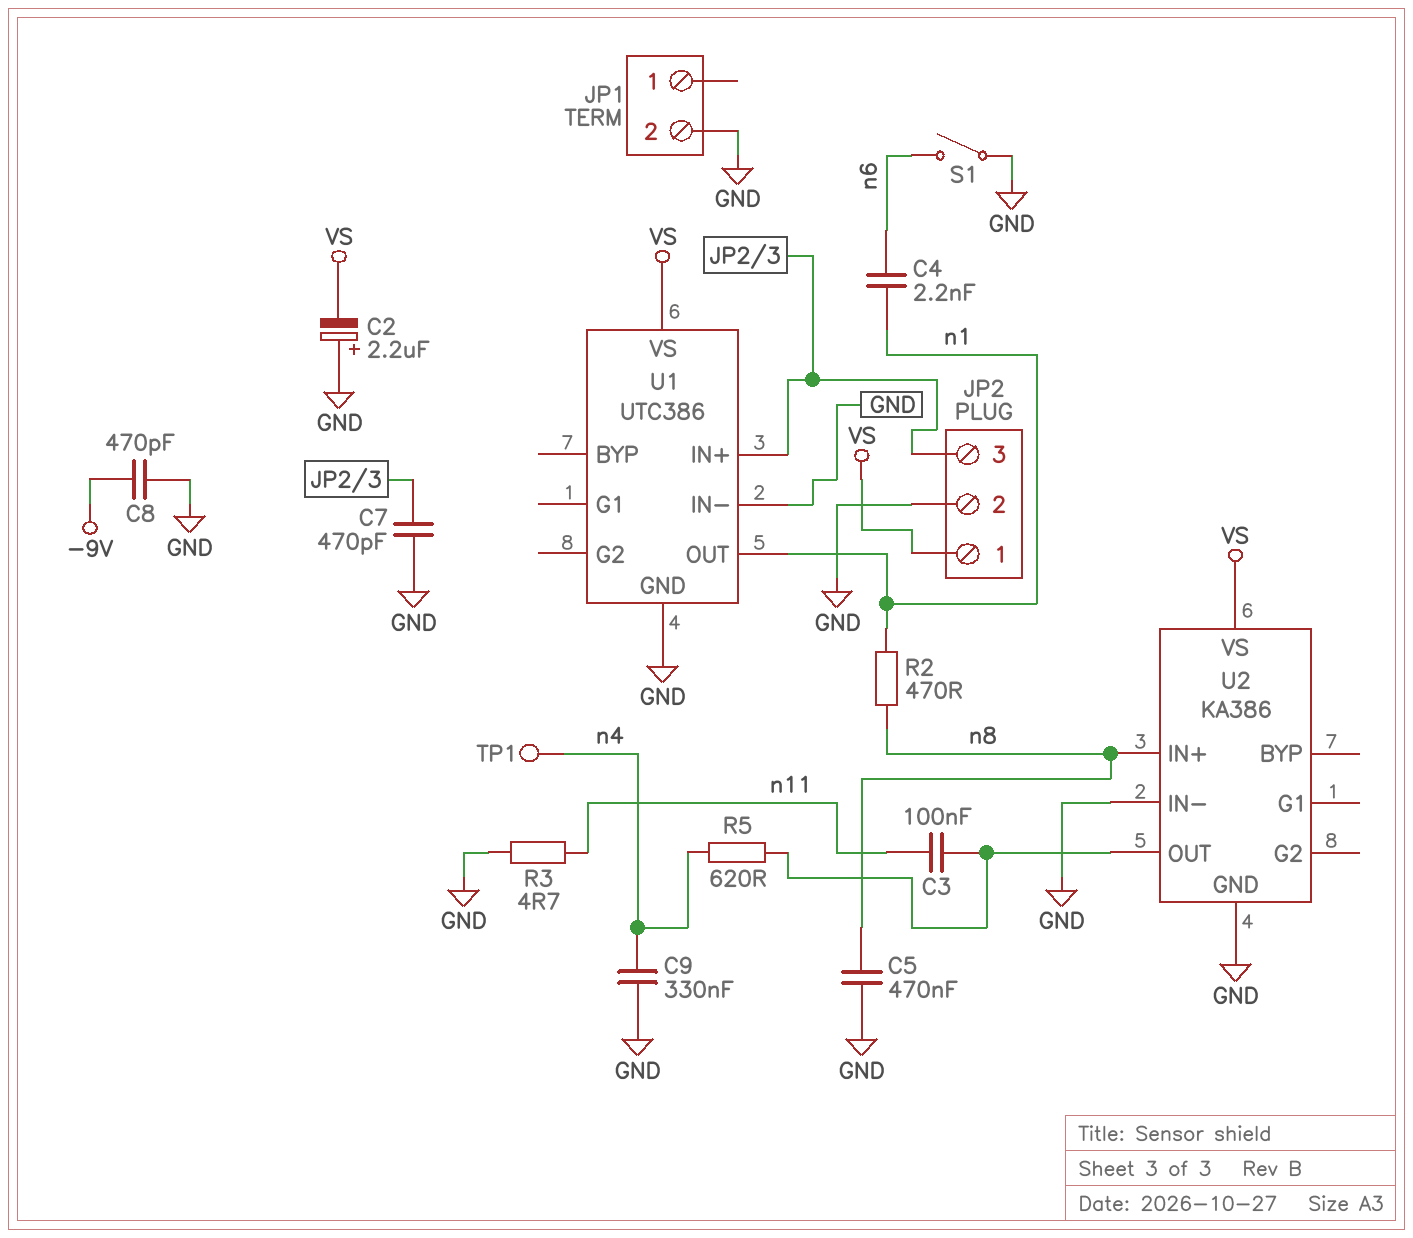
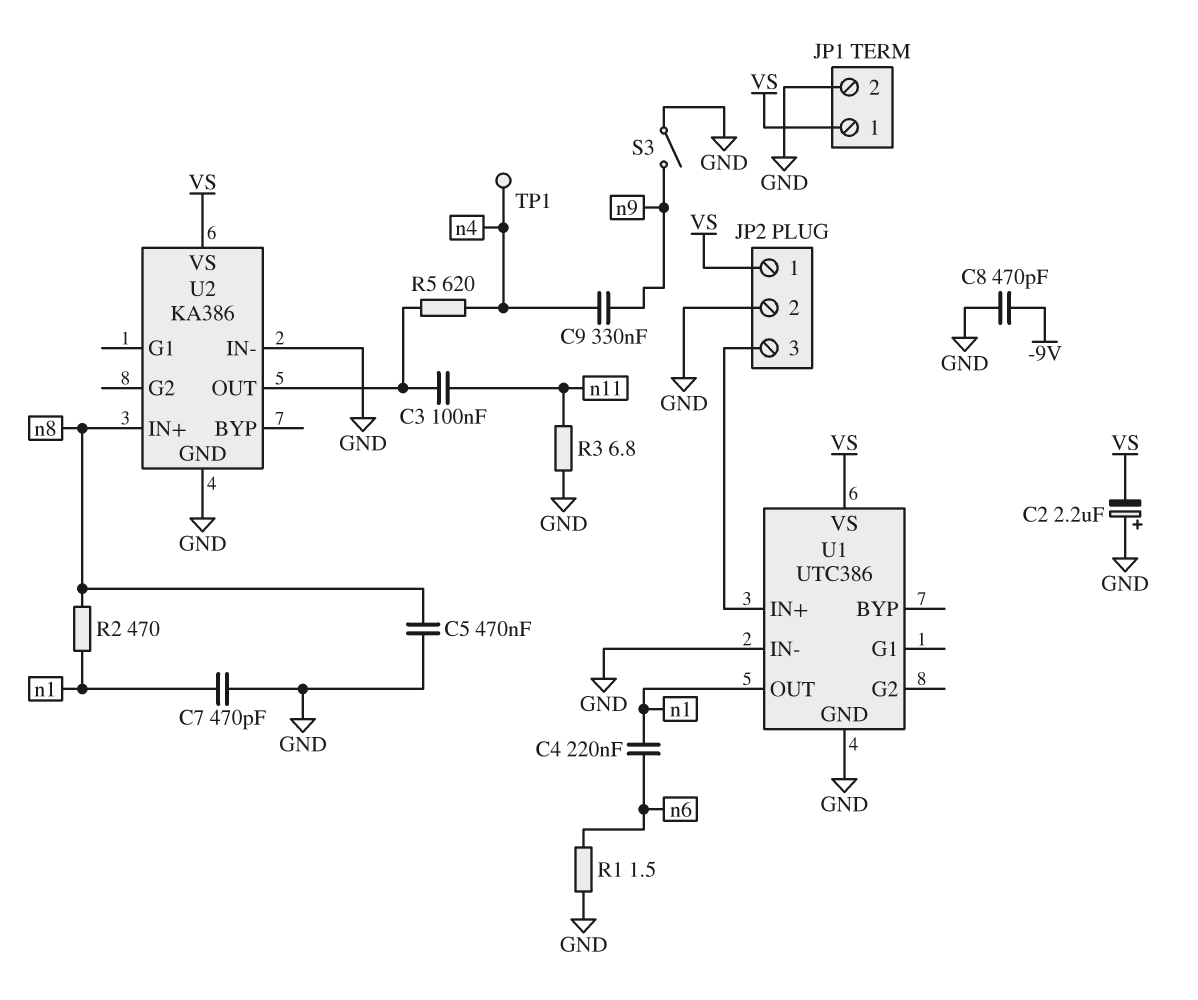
C4: 2.2nF (n1, n6) -> 220nF (n1, n6)
C7: 470pF (GND, JP2/3) -> 470pF (GND, n1)
C9: 330nF (GND, n4) -> 330nF (n4, n9)
JP1 pin 1: none -> VS
R1: none -> 1.5 (GND, n6)
R3: 4.7 (GND, n11) -> 6.8 (GND, n11)
S1: switch (GND, n6) -> none
S3: none -> switch (GND, n9)

